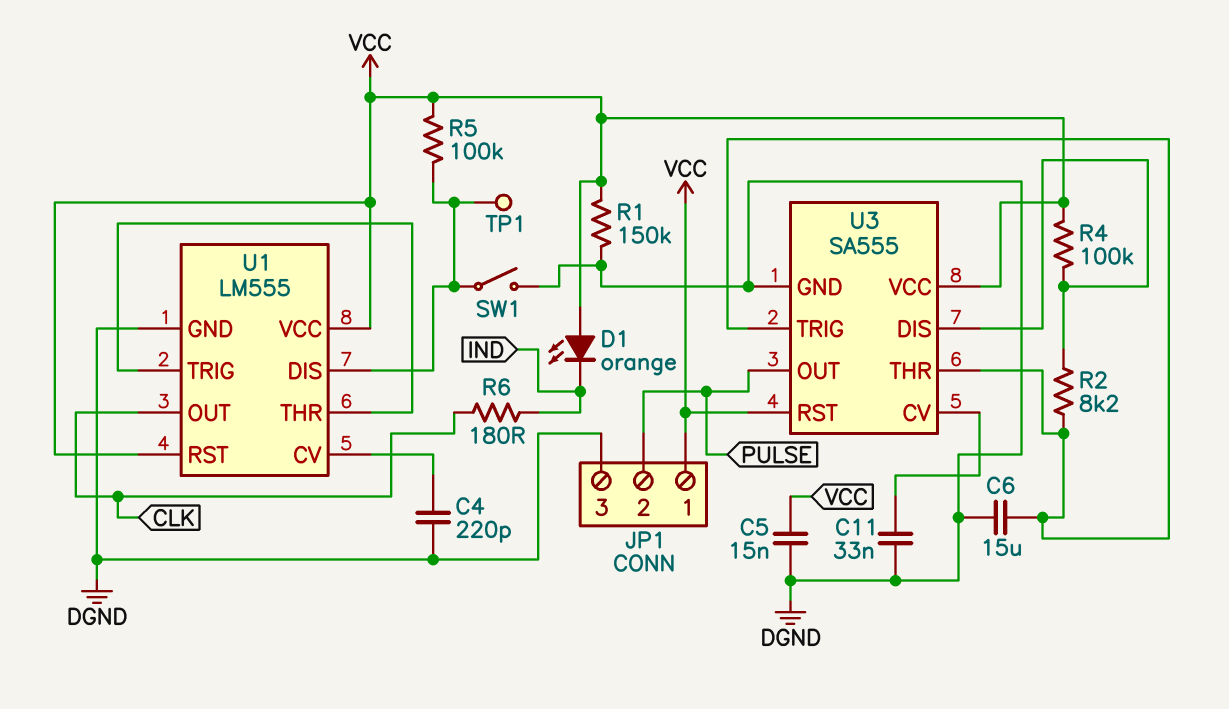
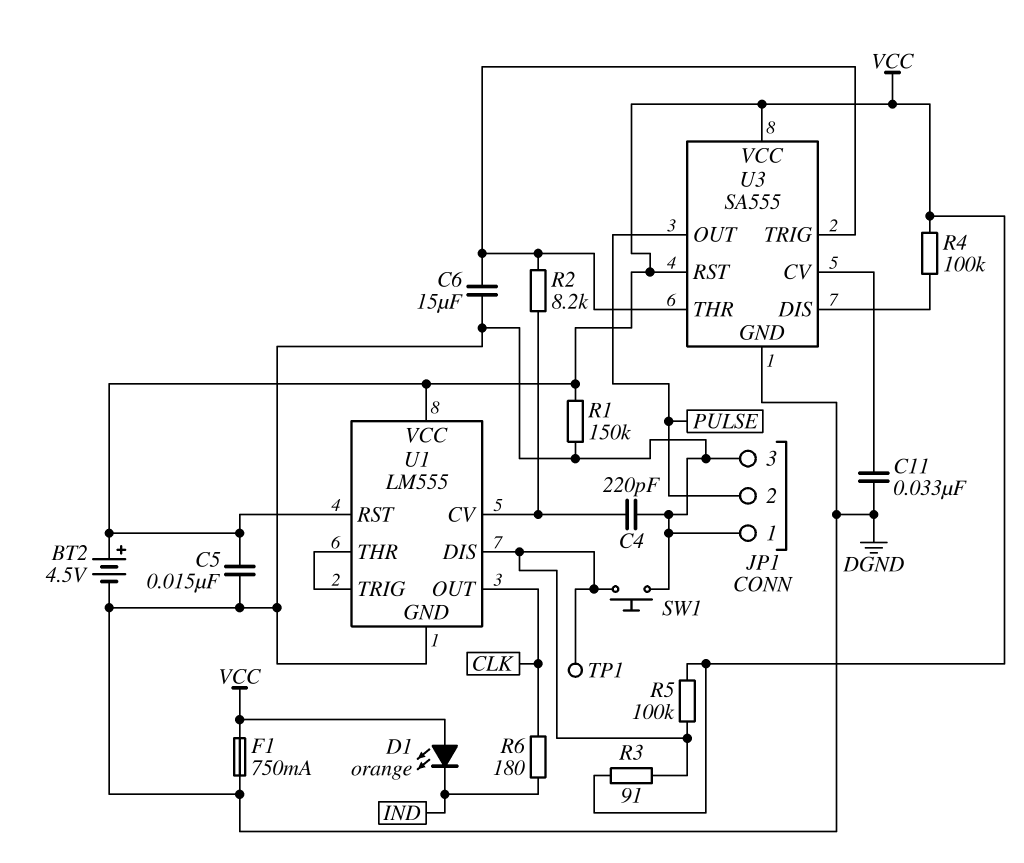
BT2: none -> 4.5V (plus VCC, minus DGND)
F1: none -> 750mA (DGND, VCC)
JP1 pin 1: VCC -> DGND
R2: 8.2k (U3/DIS, U3/THR) -> 8.2k (U1/CV, U3/THR)
R3: none -> 91 (U1/DIS, VCC)
SW1: switch (DGND, U1/DIS) -> button (DGND, U1/DIS)

